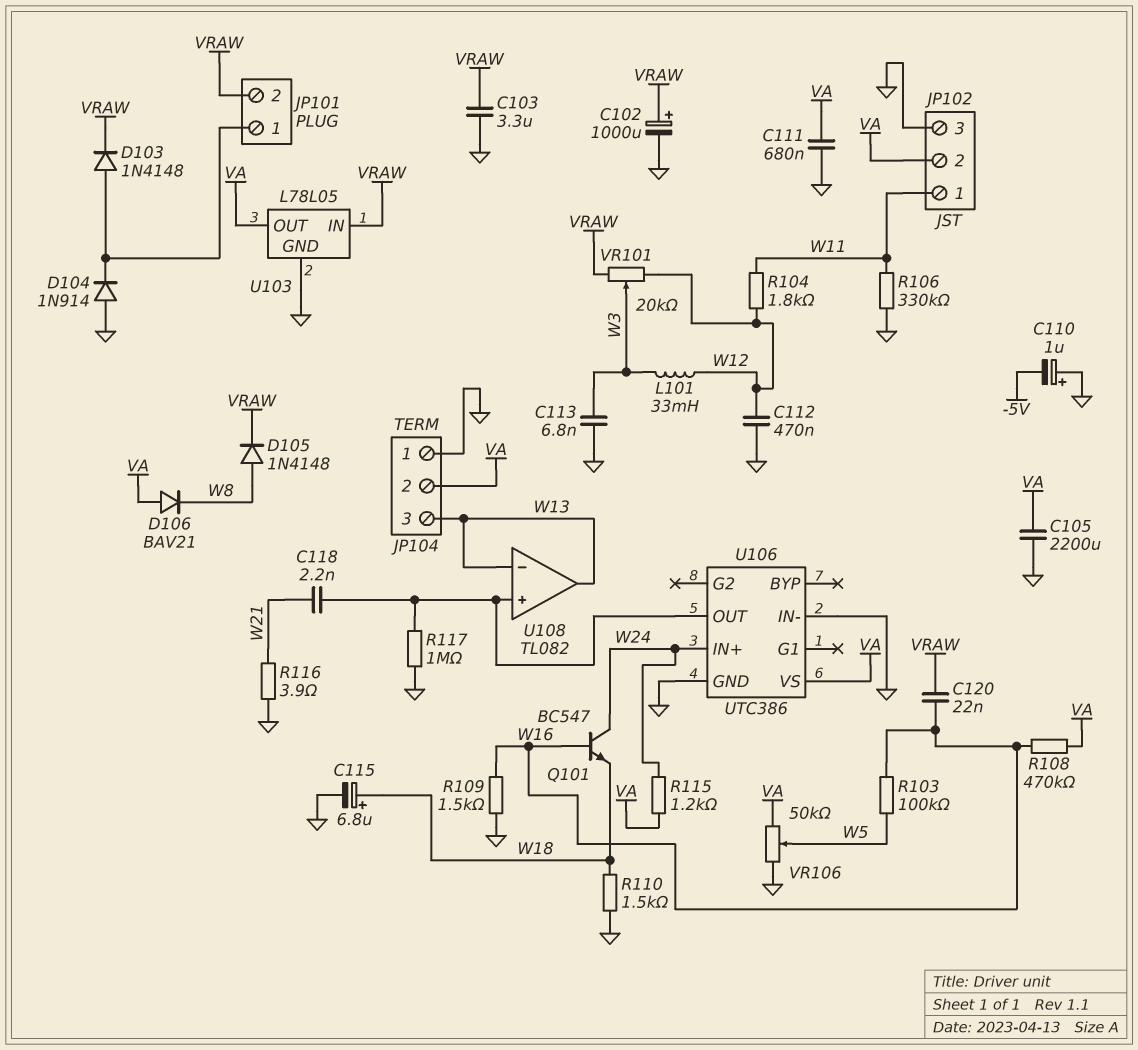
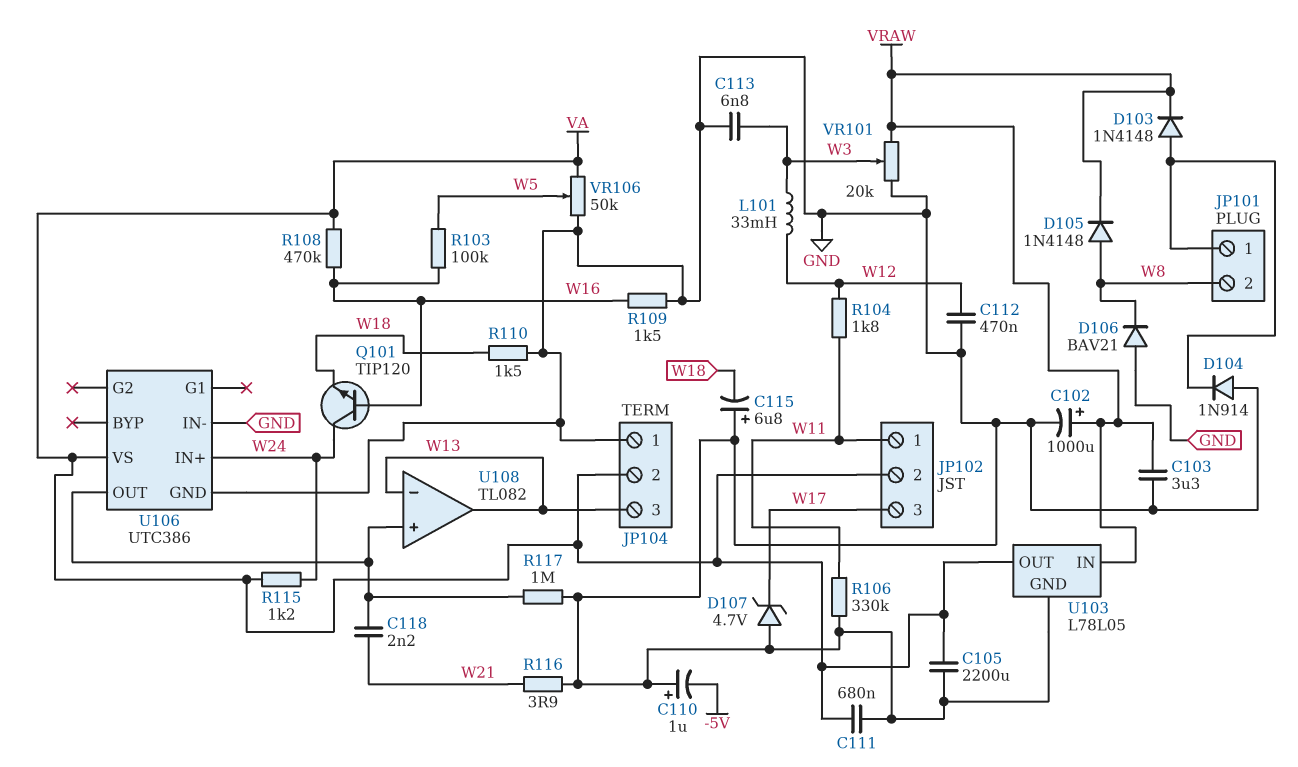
C115: 6.8uF (plus W18, minus GND) -> 6.8uF (plus GND, minus W18)
C120: 22nF (VRAW, W16) -> none
D106: diode BAV21 (A VA, K W8) -> diode BAV21 (A GND, K W8)
D107: none -> zener 4.7V (A GND, K W17)
JP101 pin 2: VRAW -> W8
JP102 pin 3: GND -> W17
Q101: NPN BC547 (B W16, C W24, E W18) -> NPN TIP120 (B W16, C W24, E W18)
VR101: 20k (VRAW, W12, wiper W3) -> 20k (GND, VRAW, wiper W3)

